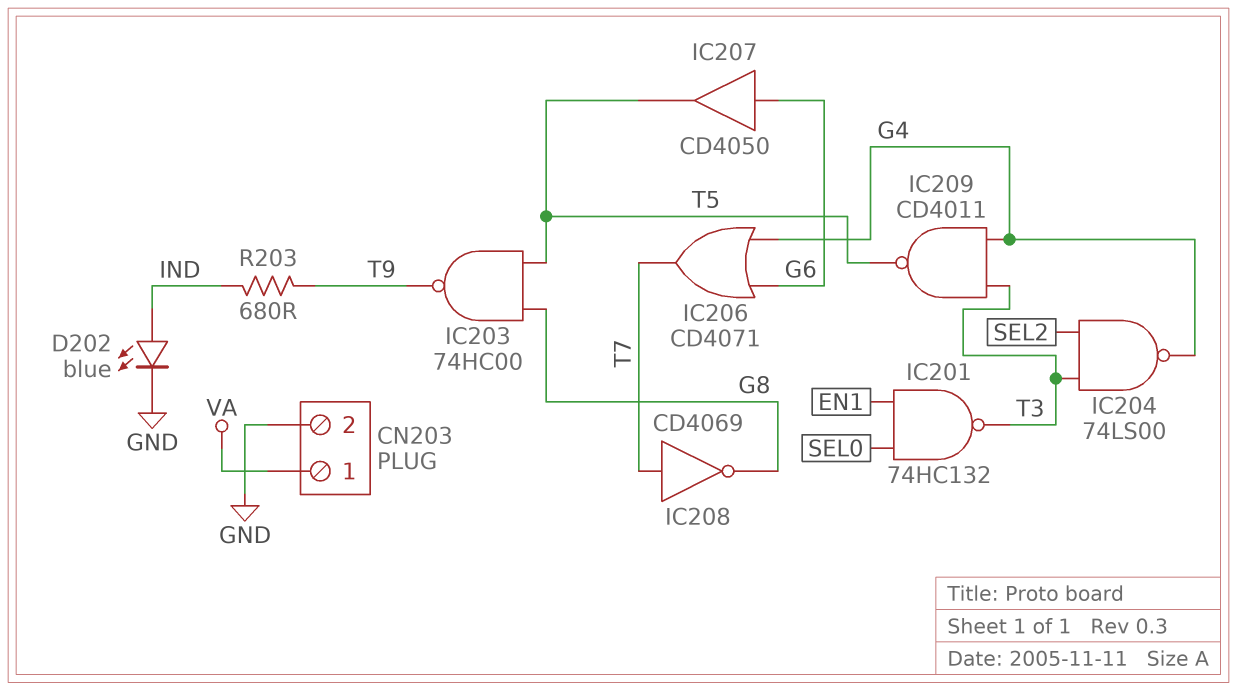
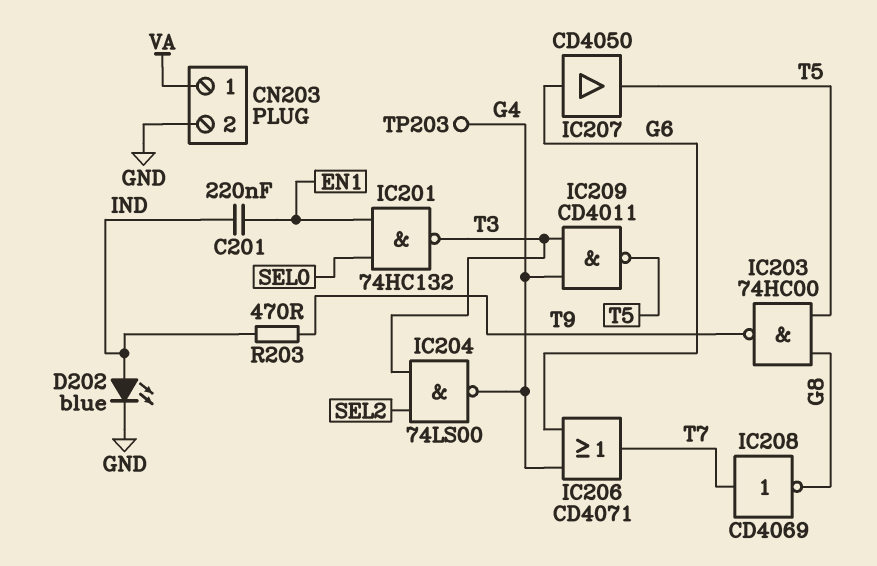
C201: none -> 220nF (EN1, IND)
R203: 680 (IND, T9) -> 470 (IND, T9)
TP203: none -> test point (G4)

